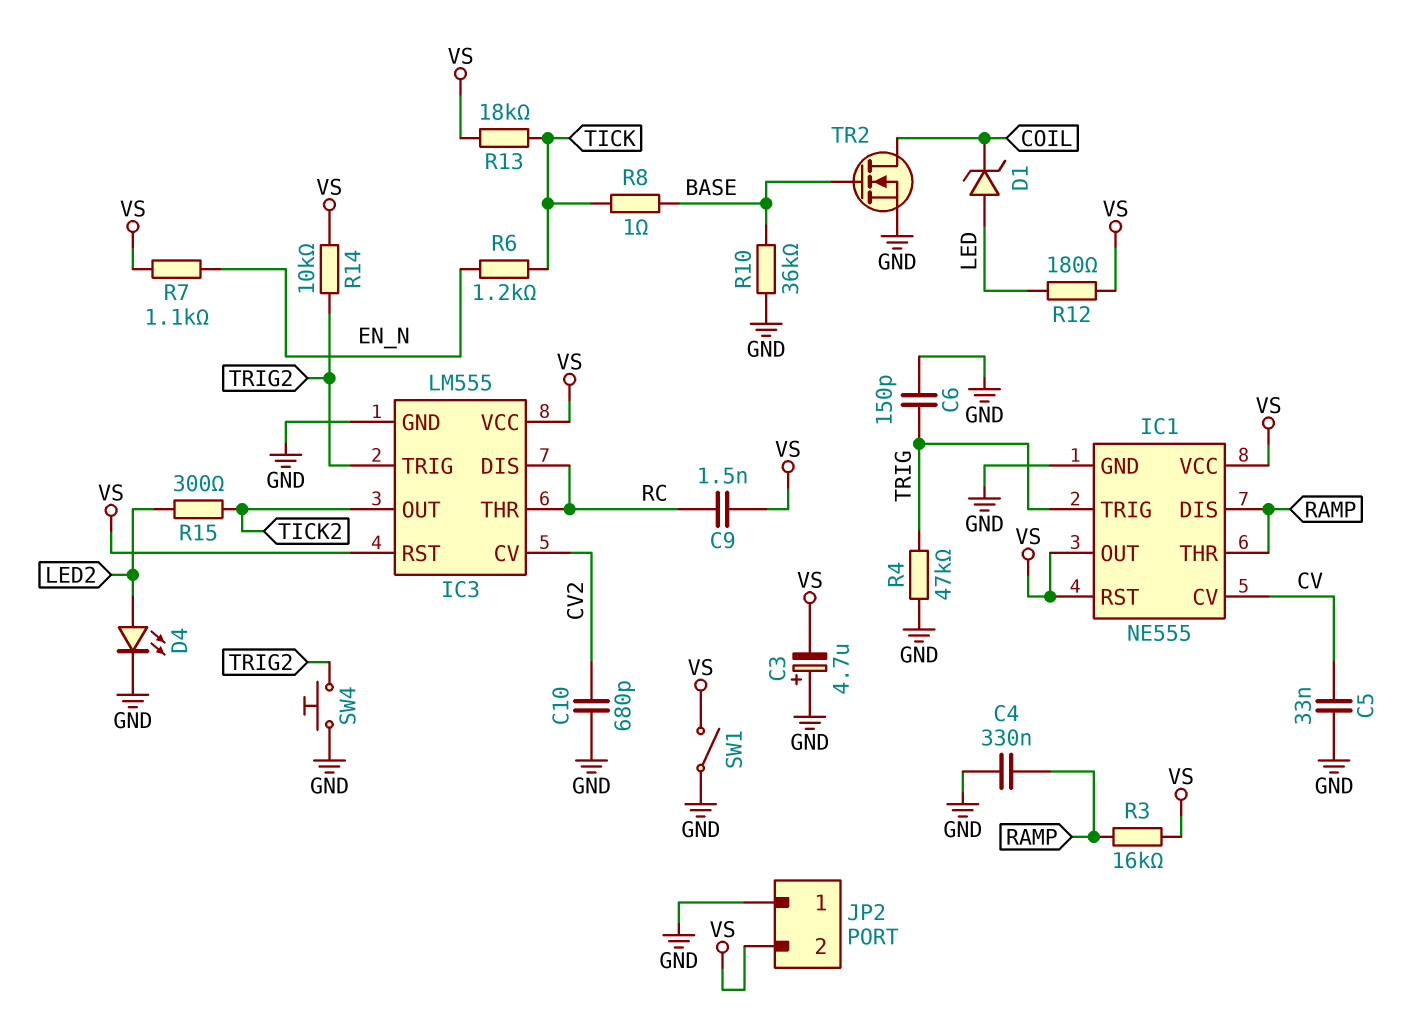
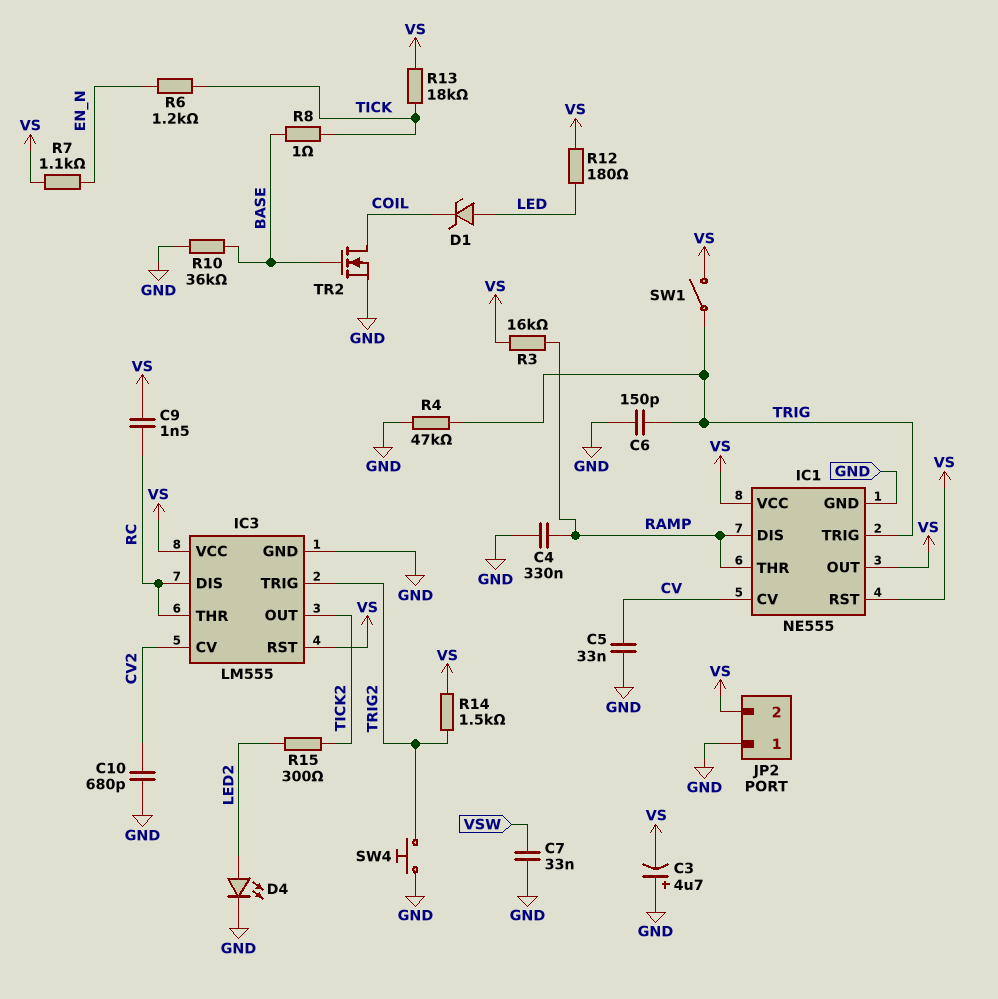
C7: none -> 33nF (GND, VSW)
R14: 10k (TRIG2, VS) -> 1.5k (TRIG2, VS)
SW1: switch (GND, VS) -> switch (TRIG, VS)

